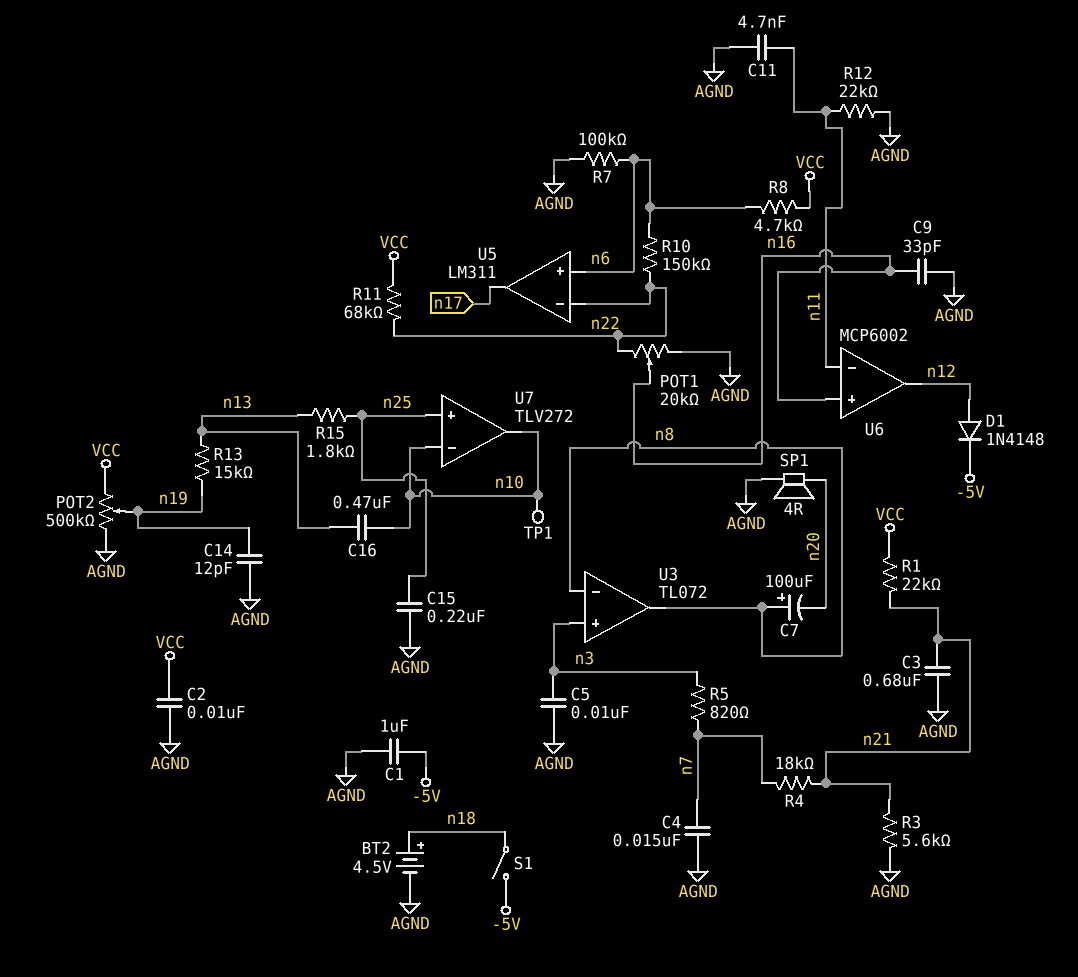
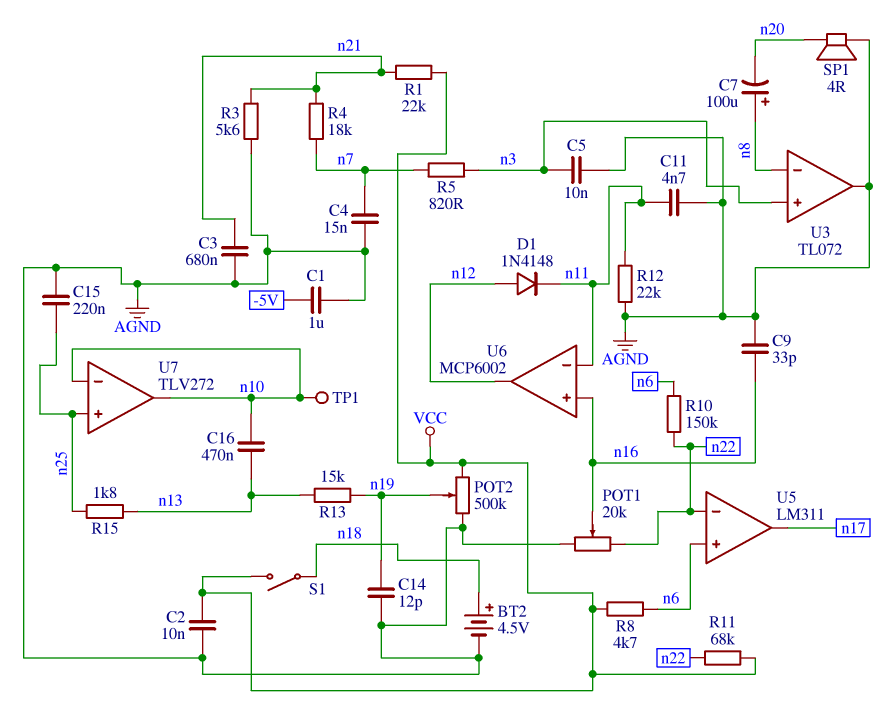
D1: diode 1N4148 (A n12, K -5V) -> diode 1N4148 (A n12, K n11)
R7: 100k (AGND, n6) -> none
S1: switch (-5V, n18) -> switch (VCC, n18)
U3 pin out: n8 -> AGND

